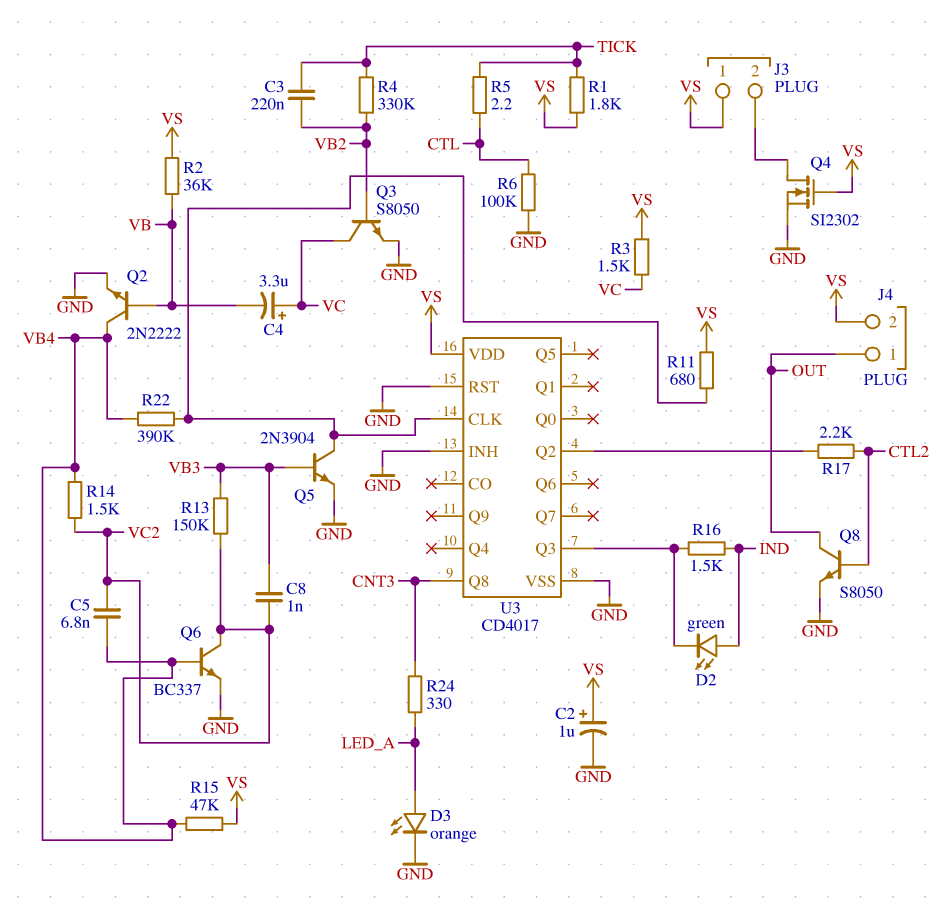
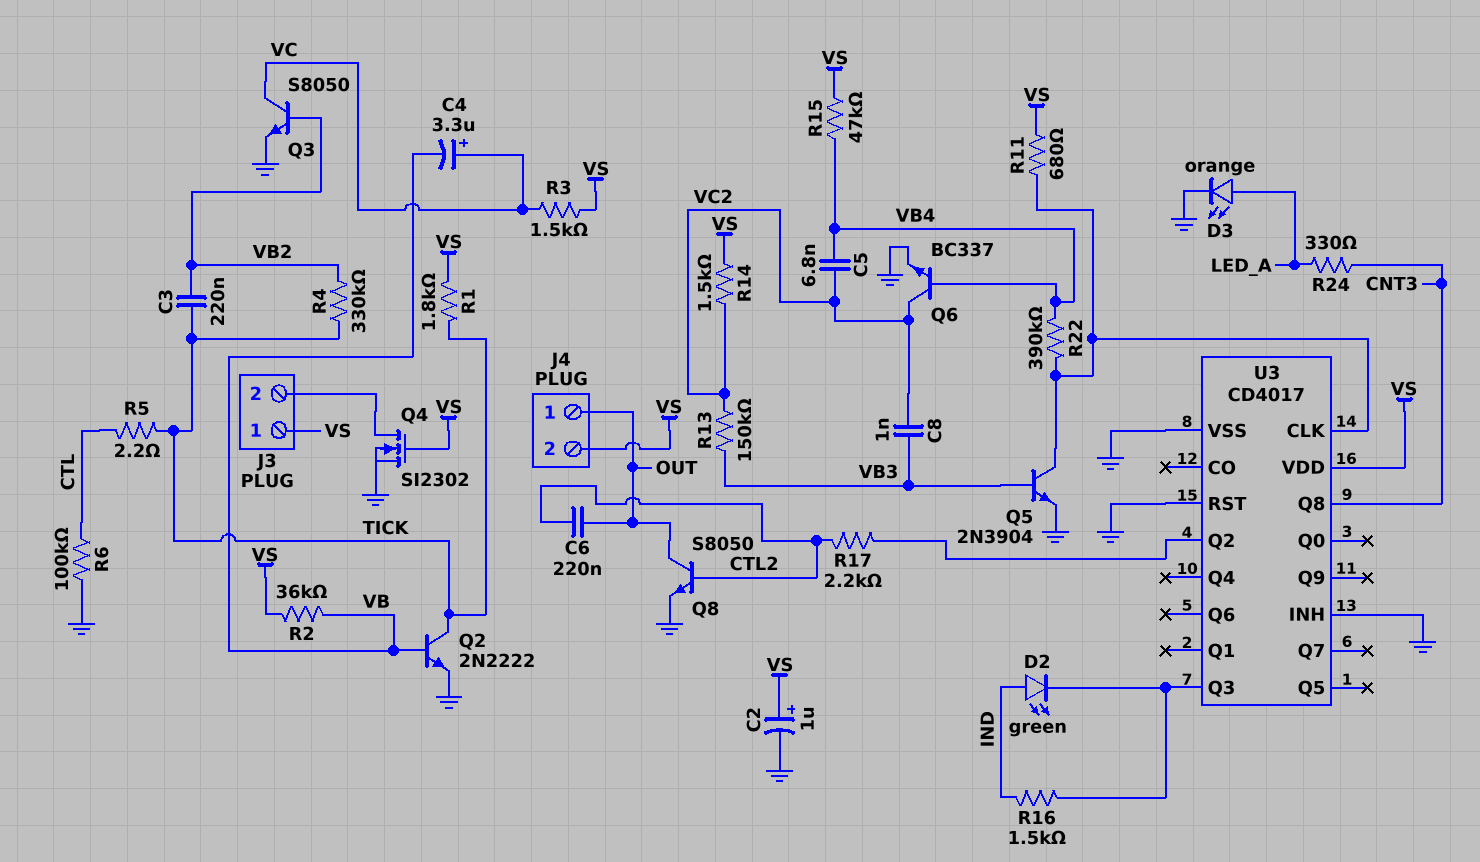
C6: none -> 220nF (CTL2, OUT)
Q2: NPN 2N2222 (B VB, C VB4, E GND) -> NPN 2N2222 (B VB, C TICK, E GND)
R14: 1.5k (VB4, VC2) -> 1.5k (VC2, VS)

